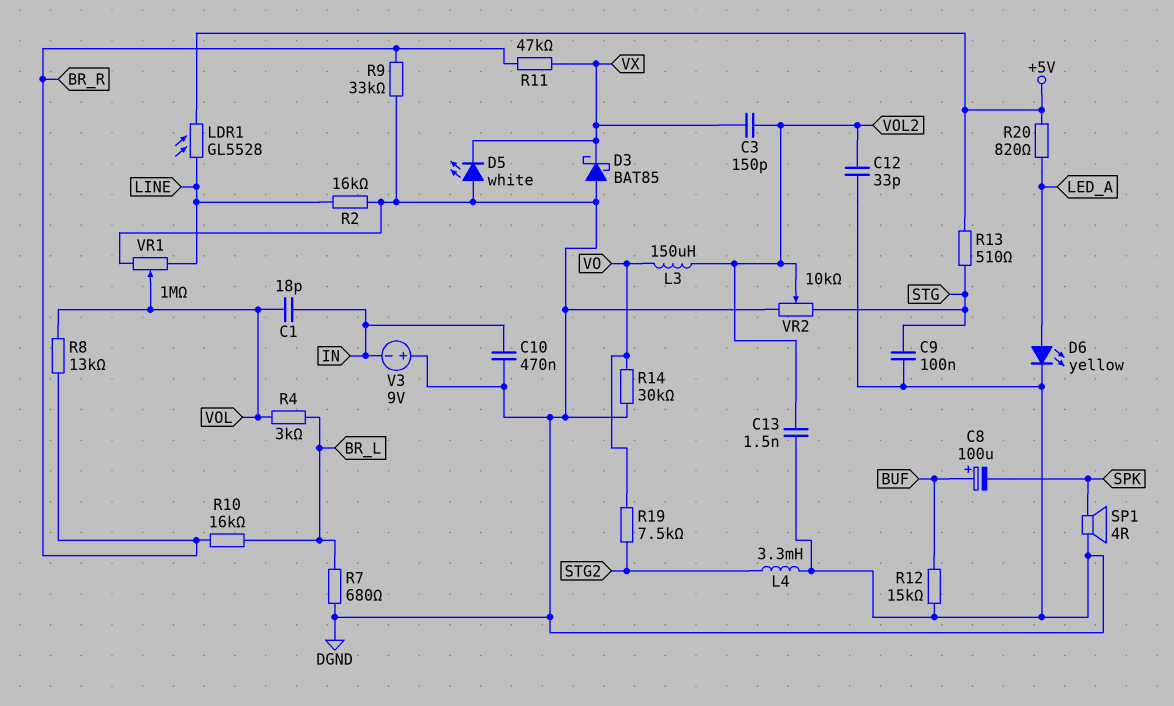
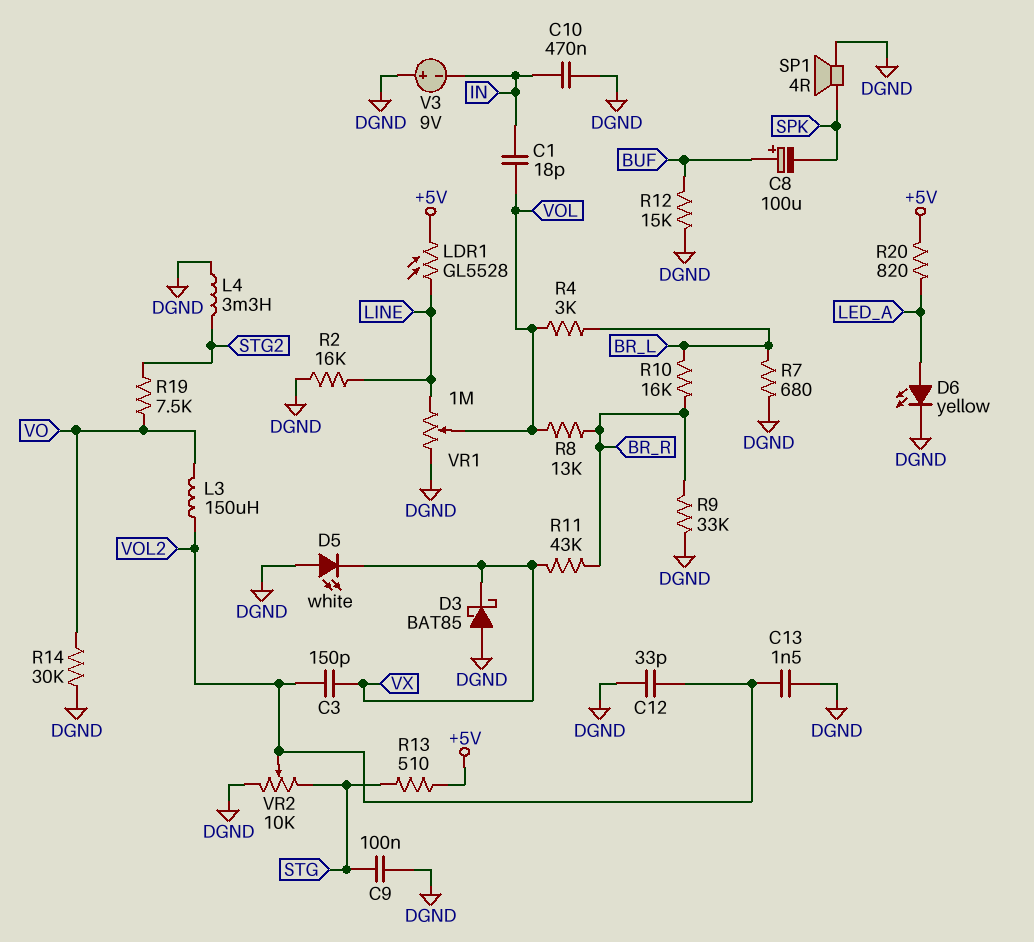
R11: 47k (BR_R, VX) -> 43k (BR_R, VX)

